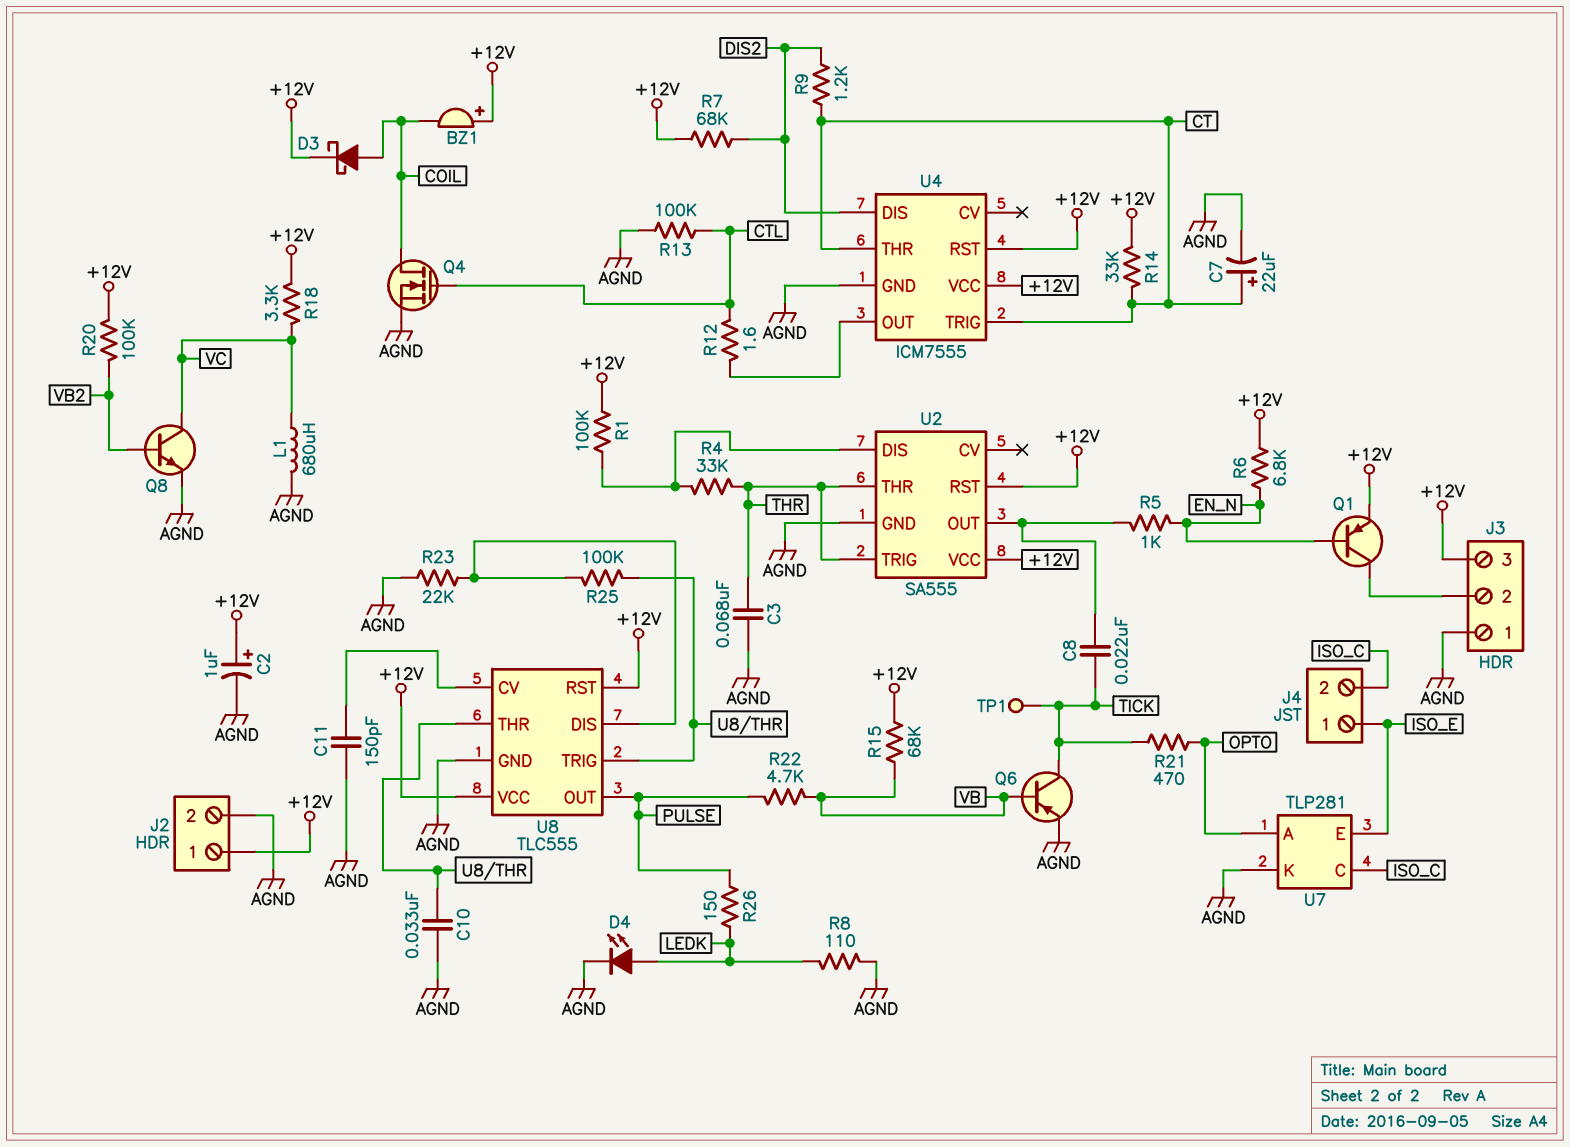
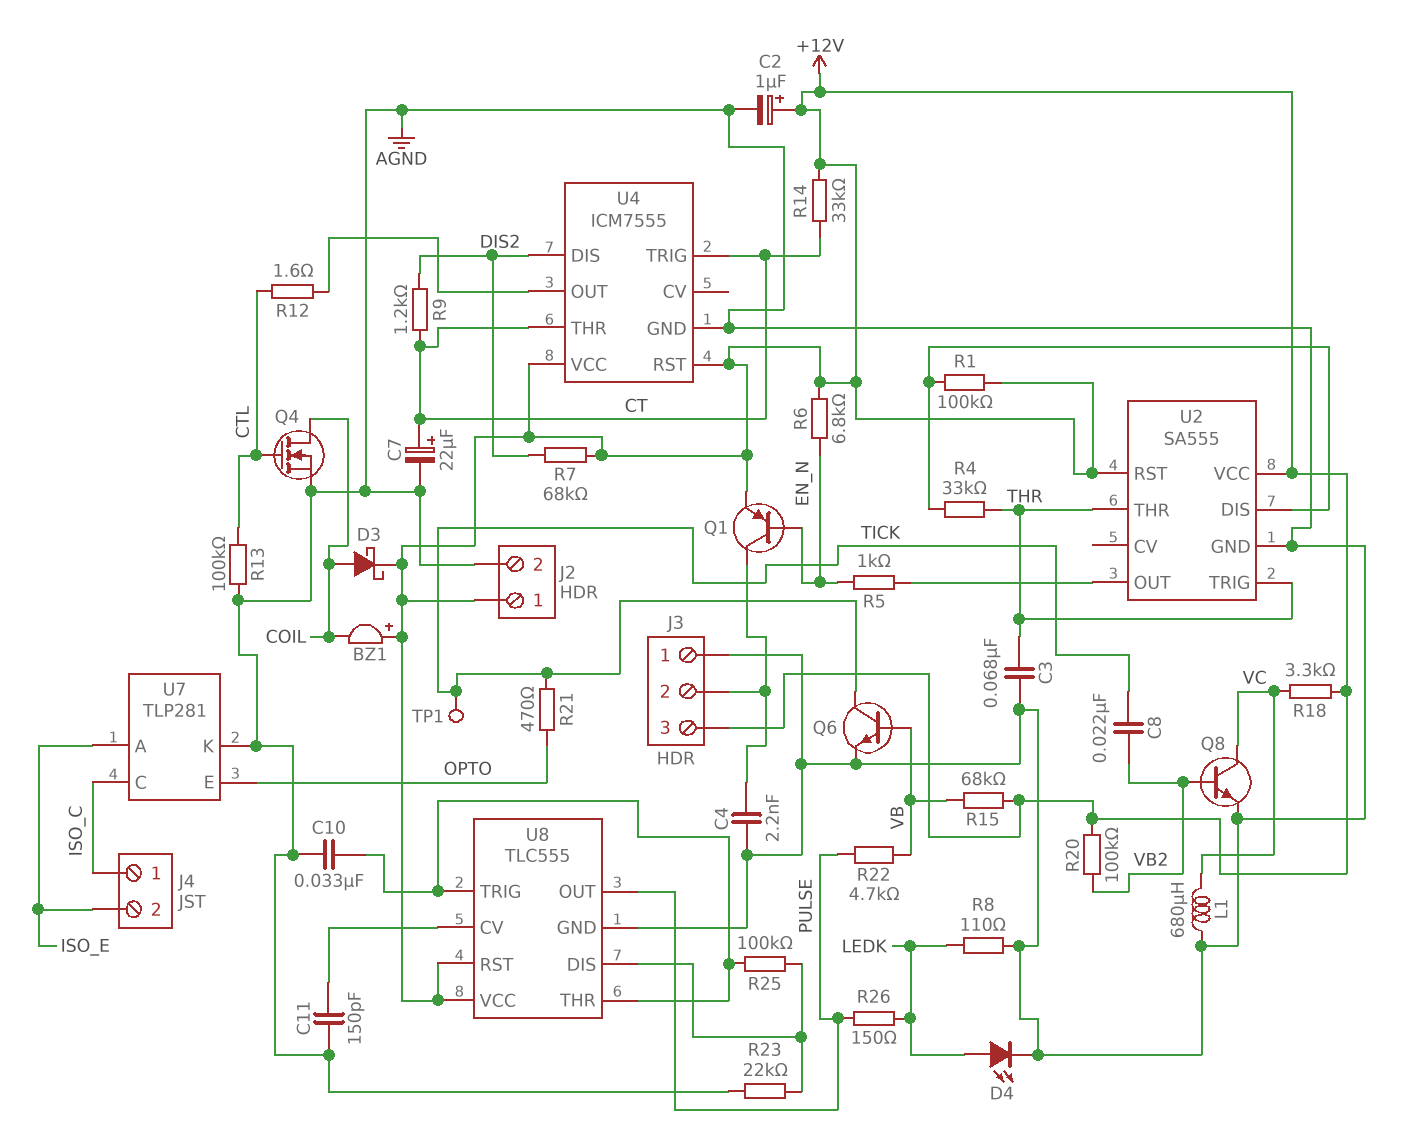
C4: none -> 2.2nF (AGND, J3/2)
C8: 22nF (TICK, U2/OUT) -> 22nF (TICK, VB2)
J4 pin 1: ISO_E -> ISO_C
J4 pin 2: ISO_C -> ISO_E
Q6: PNP (B VB, C TICK, E AGND) -> NPN (B VB, C TICK, E AGND)
U7 pin A: OPTO -> ISO_E
U7 pin E: ISO_E -> OPTO

